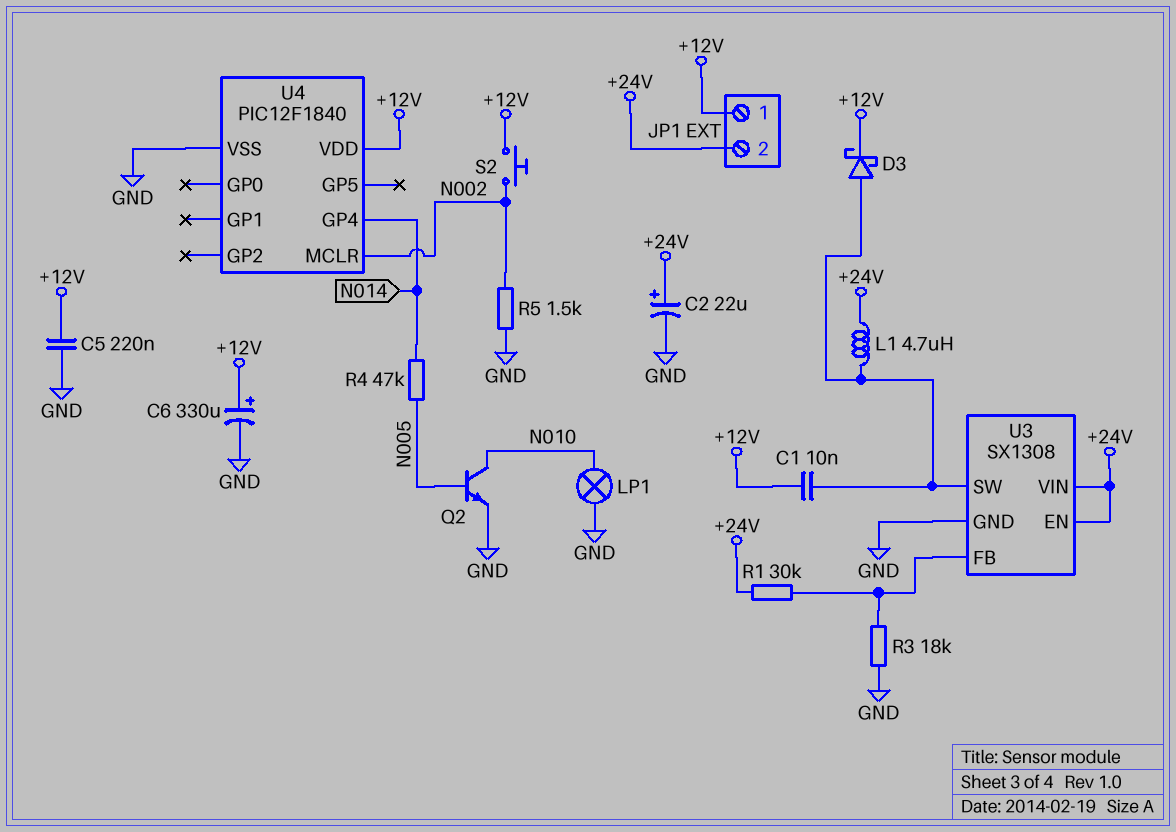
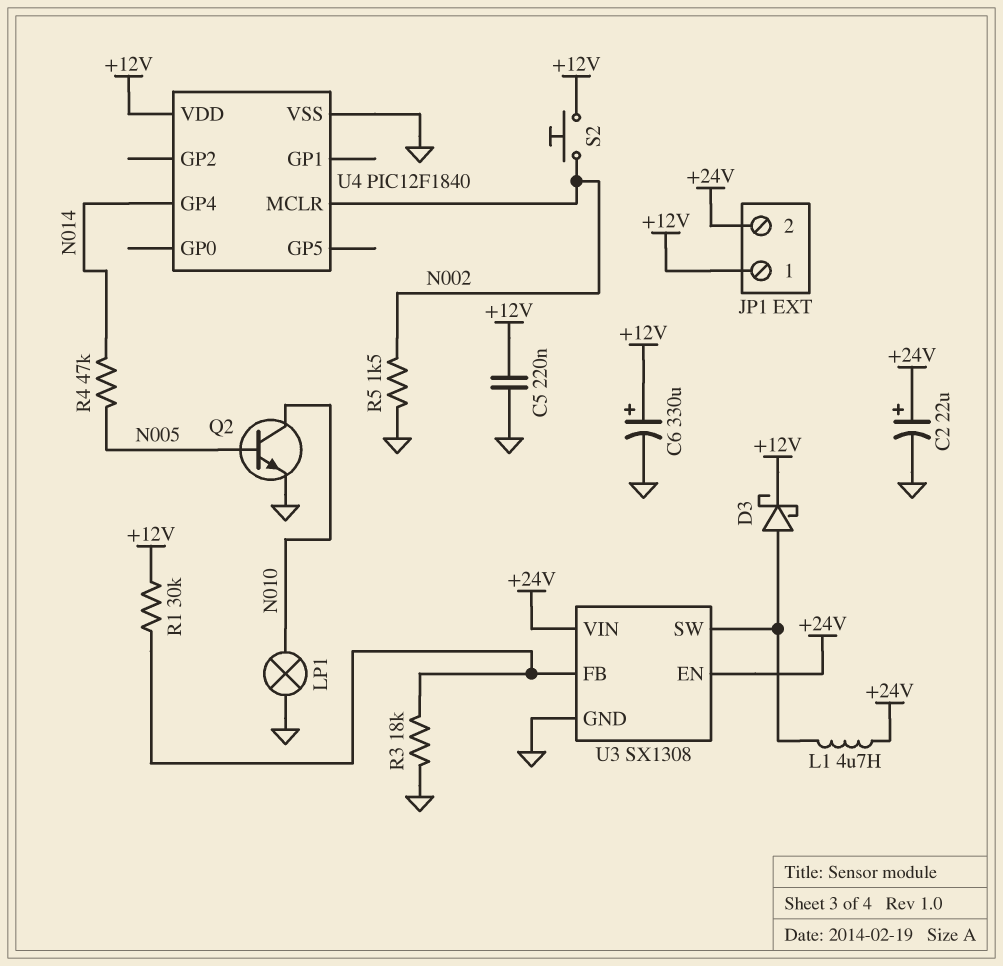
C1: 10nF (+12V, U3/SW) -> none
R1: 30k (+24V, U3/FB) -> 30k (+12V, U3/FB)

